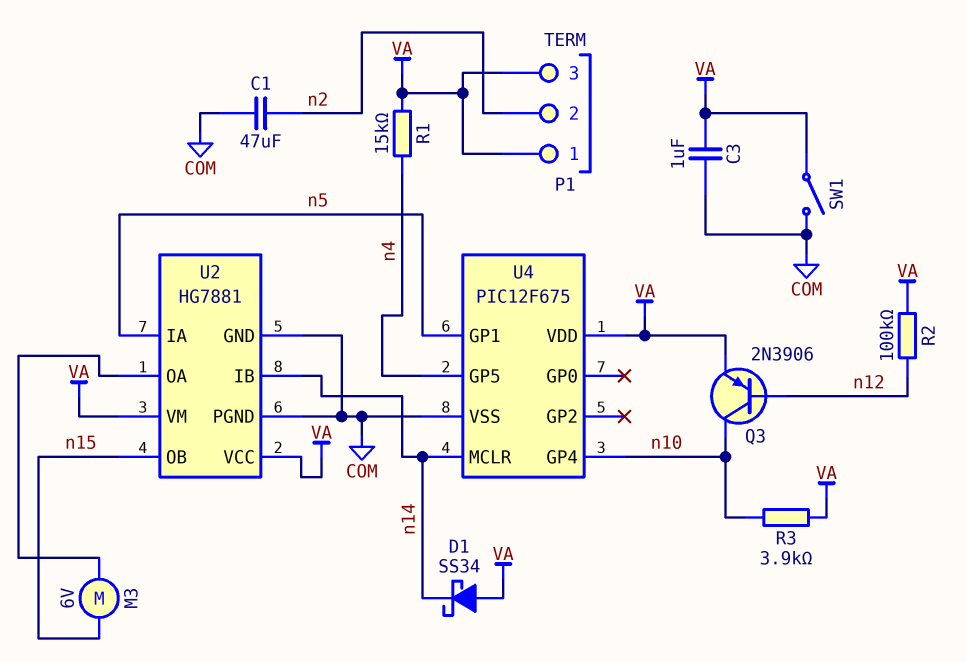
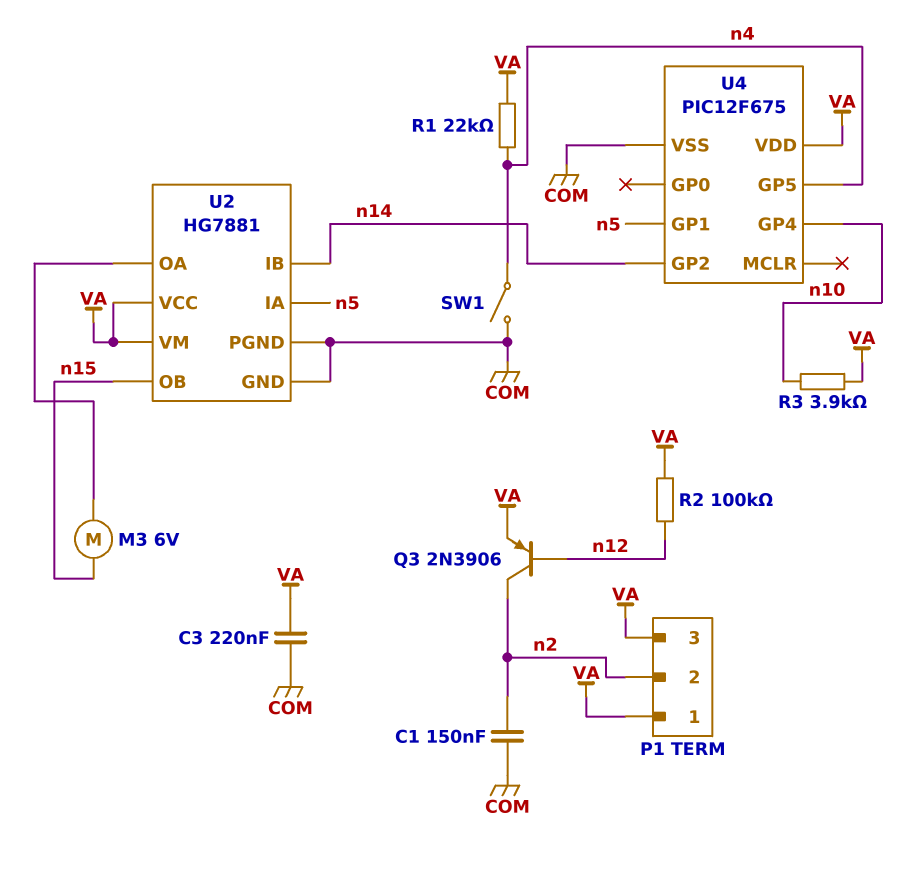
C1: 47uF (COM, n2) -> 150nF (COM, n2)
C3: 1uF (COM, VA) -> 220nF (COM, VA)
D1: schottky SS34 (A VA, K n14) -> none
Q3: PNP 2N3906 (B n12, C n10, E VA) -> PNP 2N3906 (B n12, C n2, E VA)
R1: 15k (VA, n4) -> 22k (VA, n4)
SW1: switch (COM, VA) -> switch (COM, n4)
U4 pin GP2: none -> n14
U4 pin MCLR: n14 -> none

